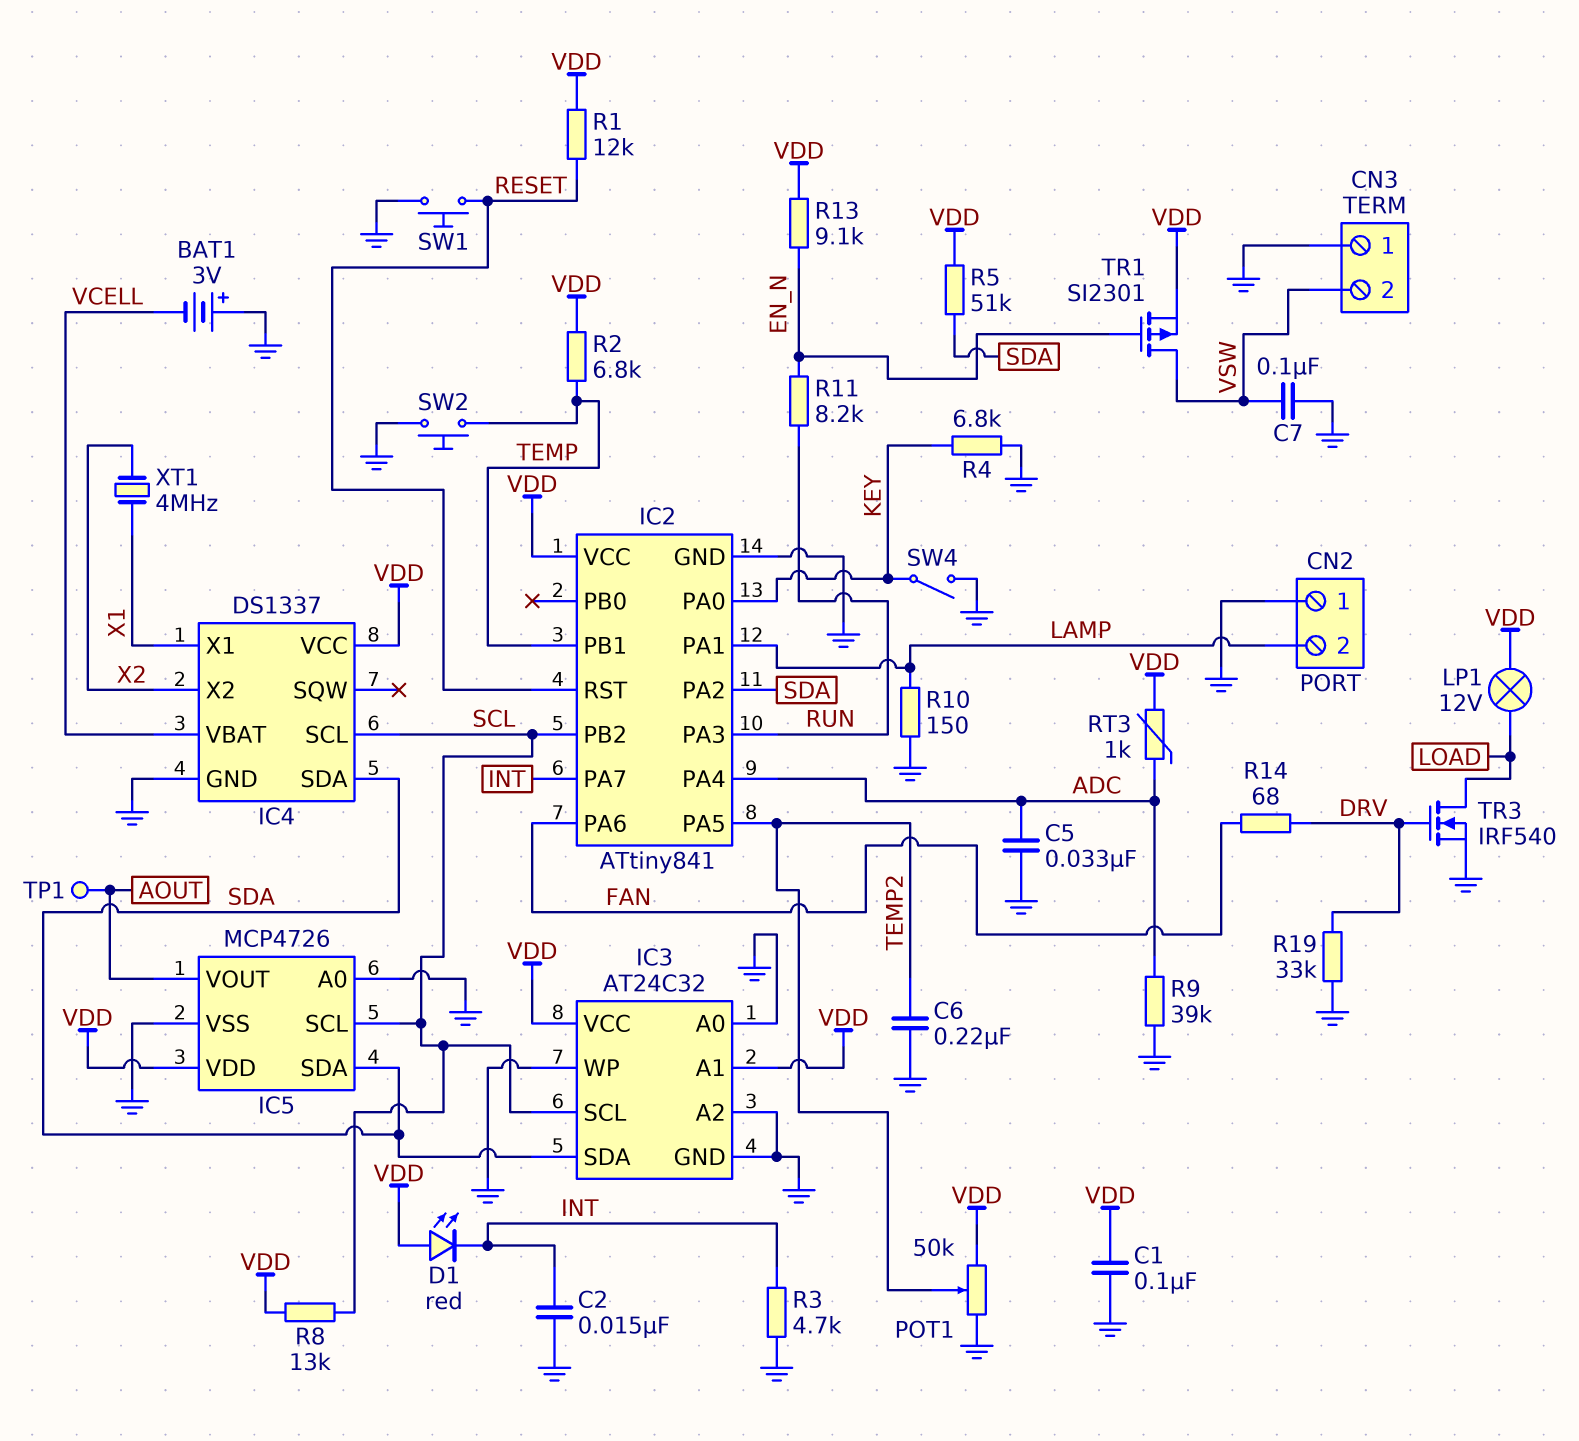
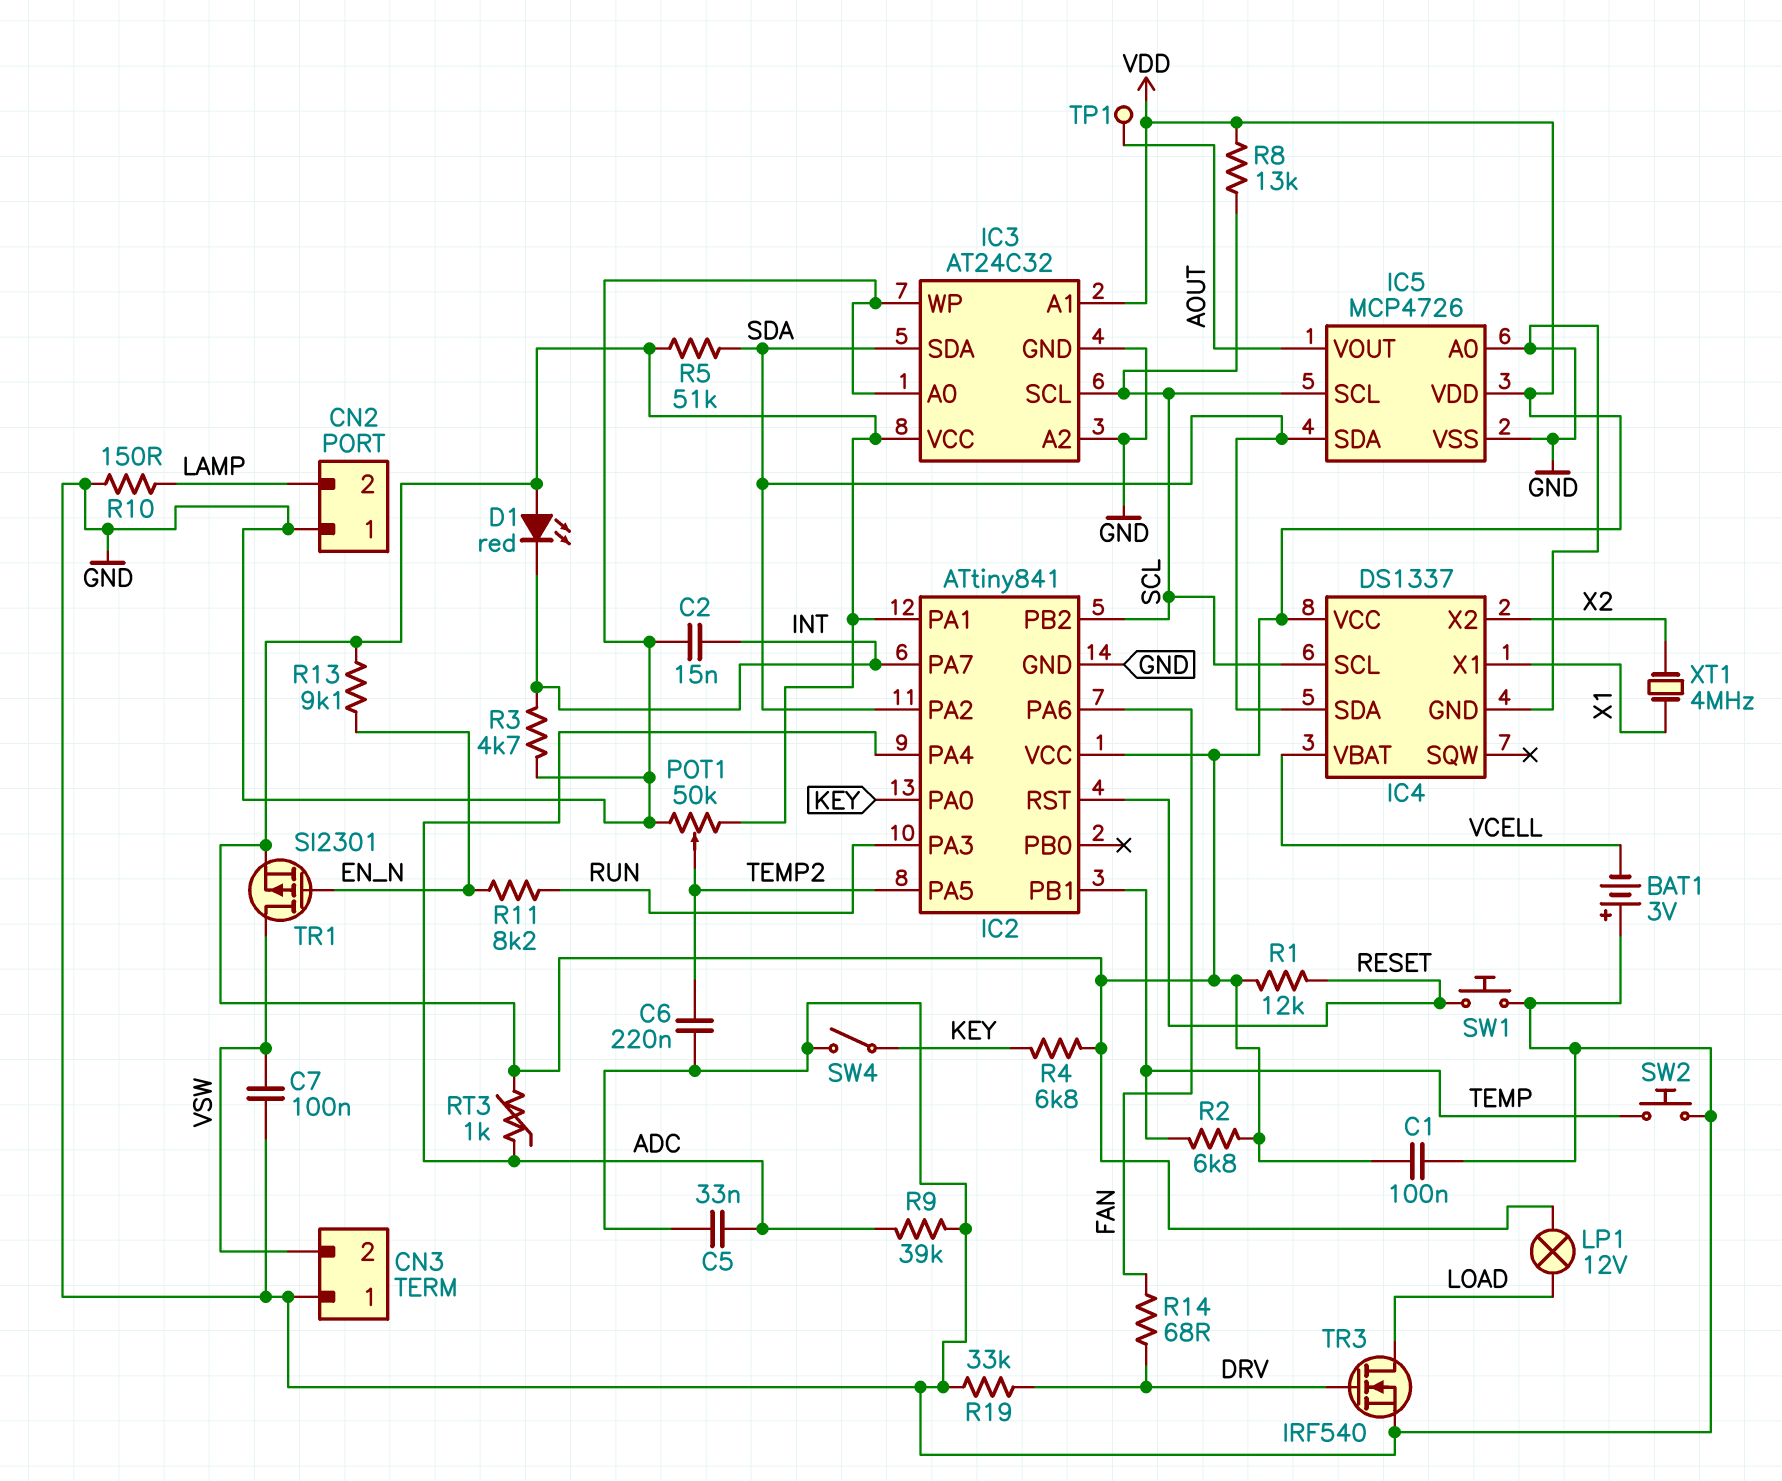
IC2 pin PA1: LAMP -> VDD
R4: 6.8k (GND, KEY) -> 6.8k (KEY, VDD)

